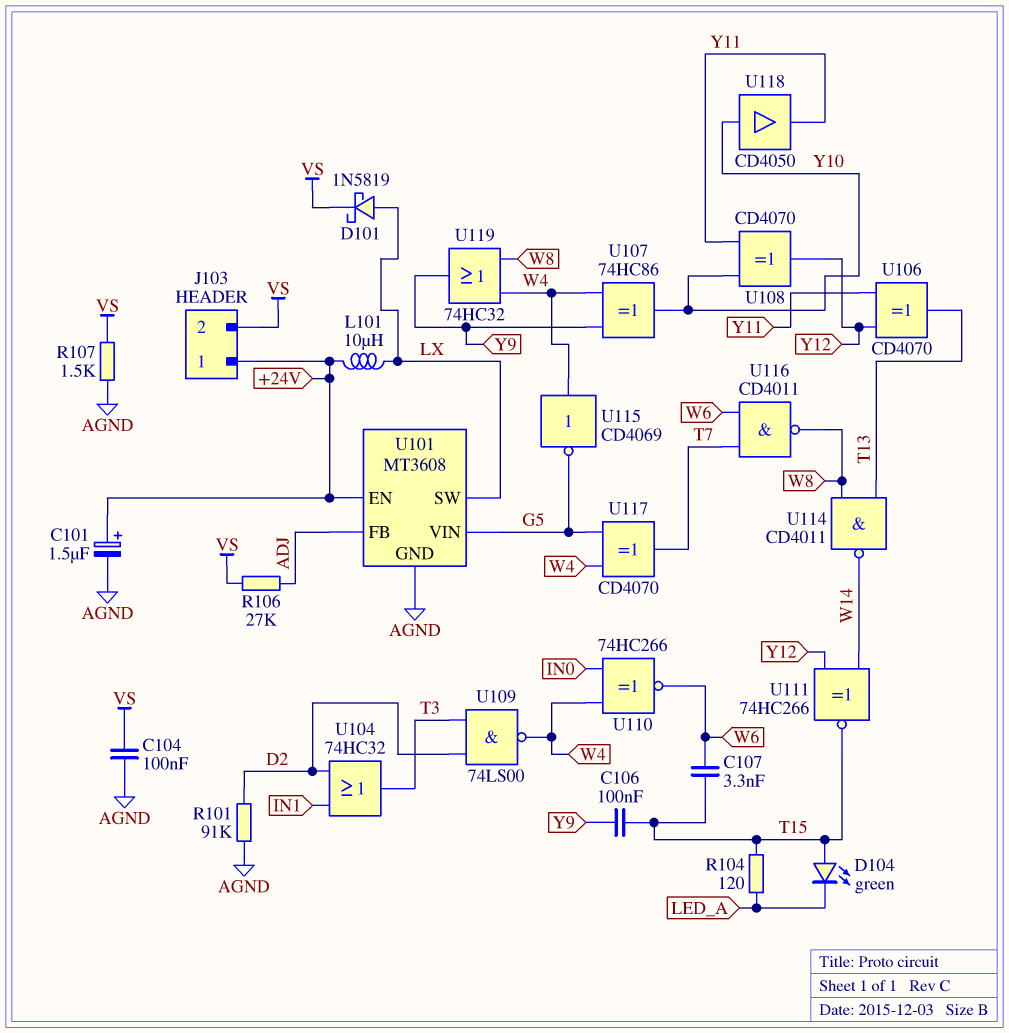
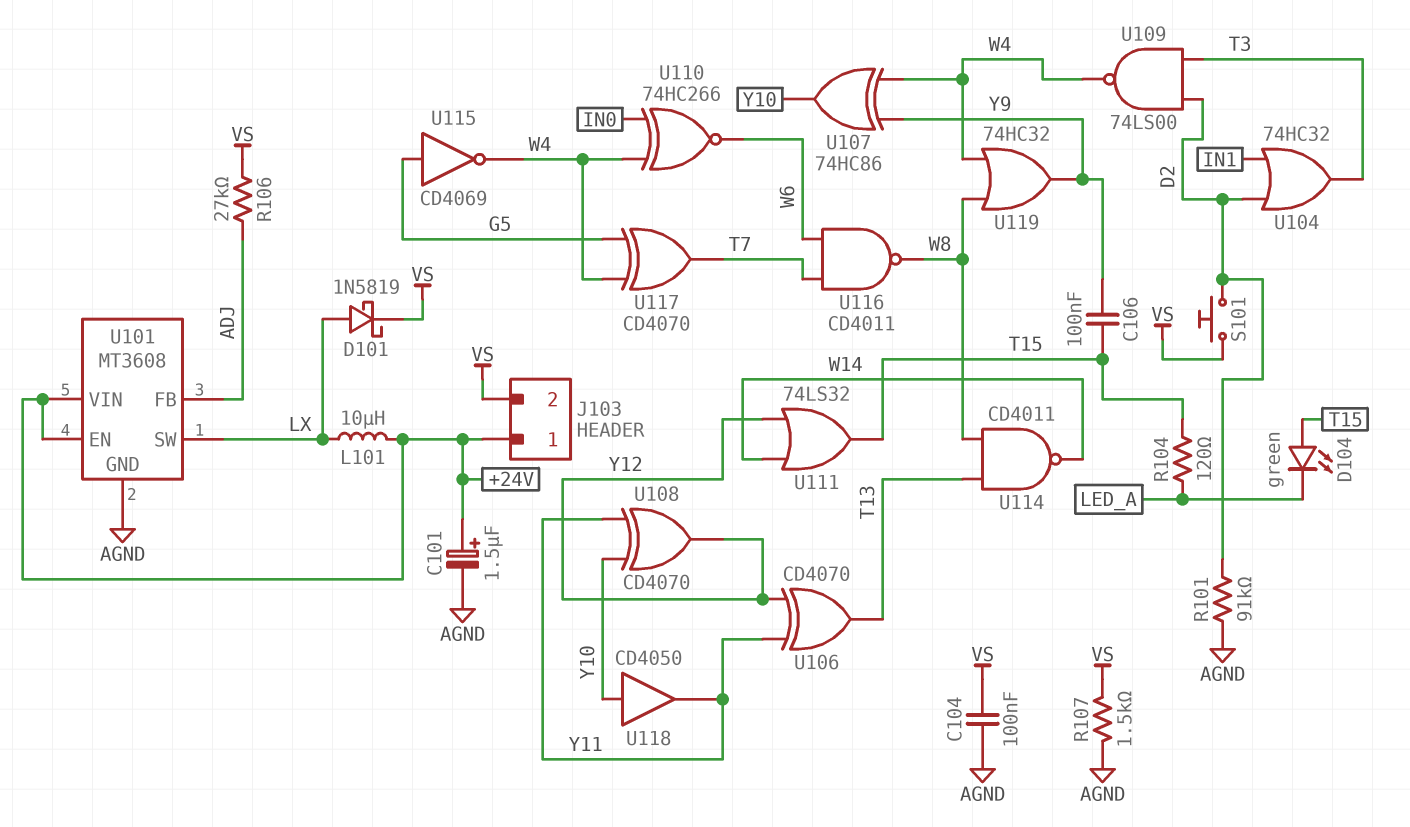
C107: 3.3nF (T15, W6) -> none
S101: none -> button (D2, VS)
U101 pin VIN: G5 -> +24V
U111: XNOR 74HC266 (in W14, in Y12, out T15) -> OR 74LS32 (in W14, in Y12, out T15)
U115: NOT CD4069 (in W4, out G5) -> NOT CD4069 (in G5, out W4)

